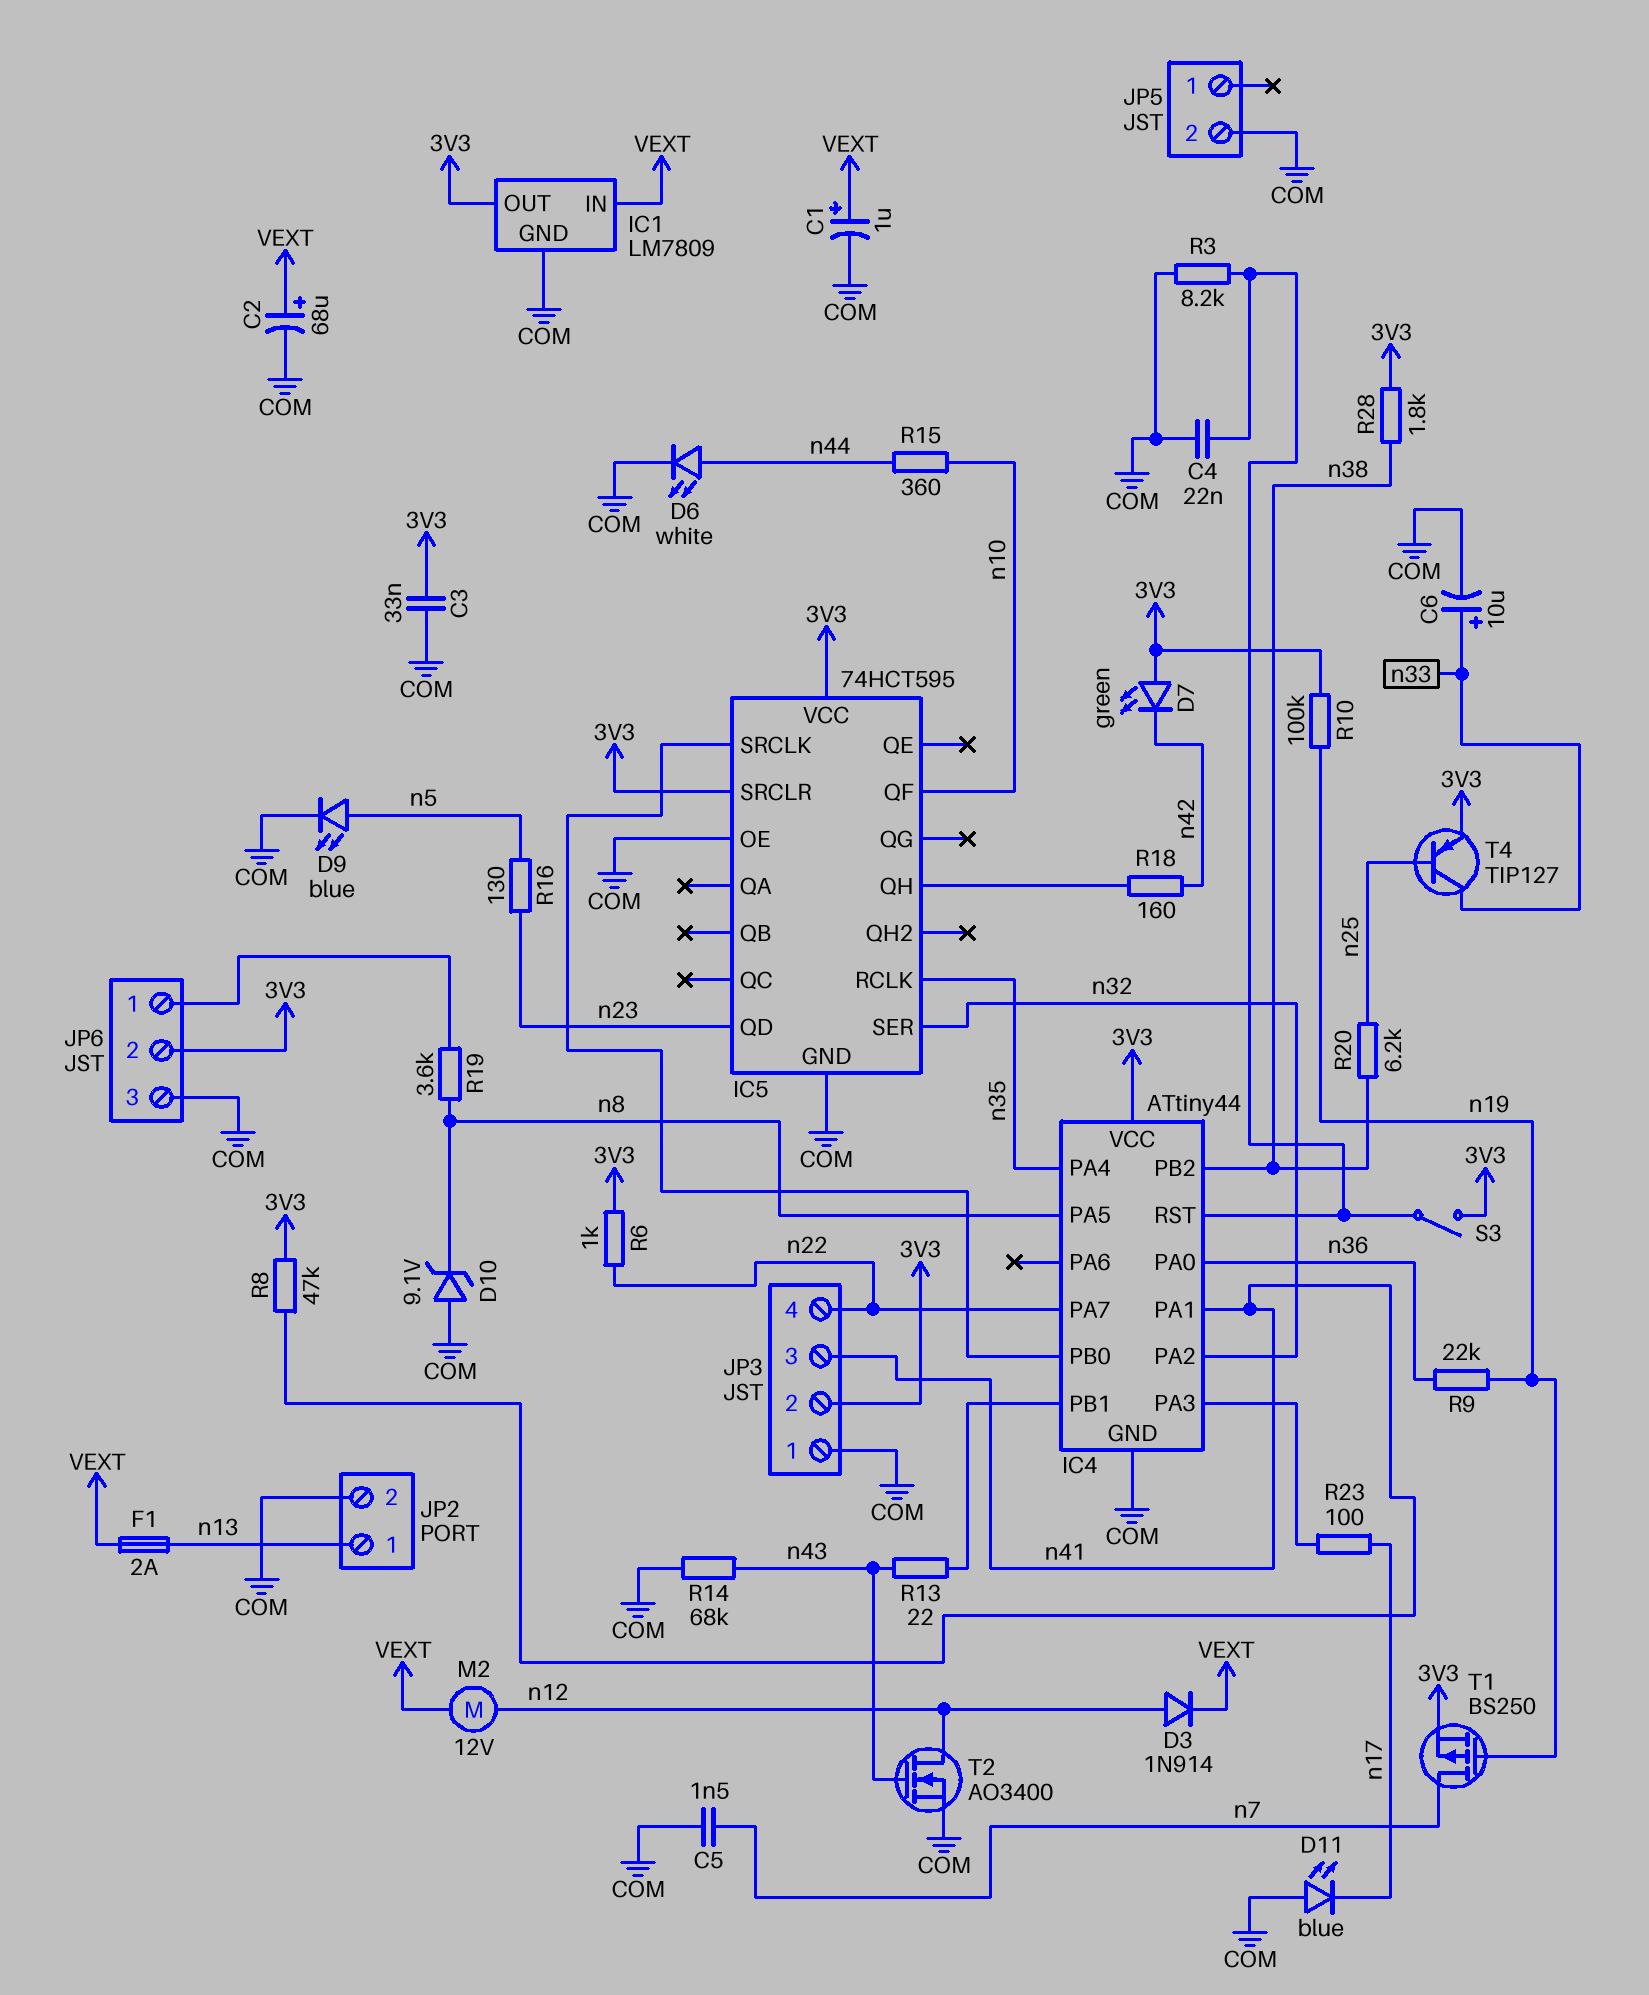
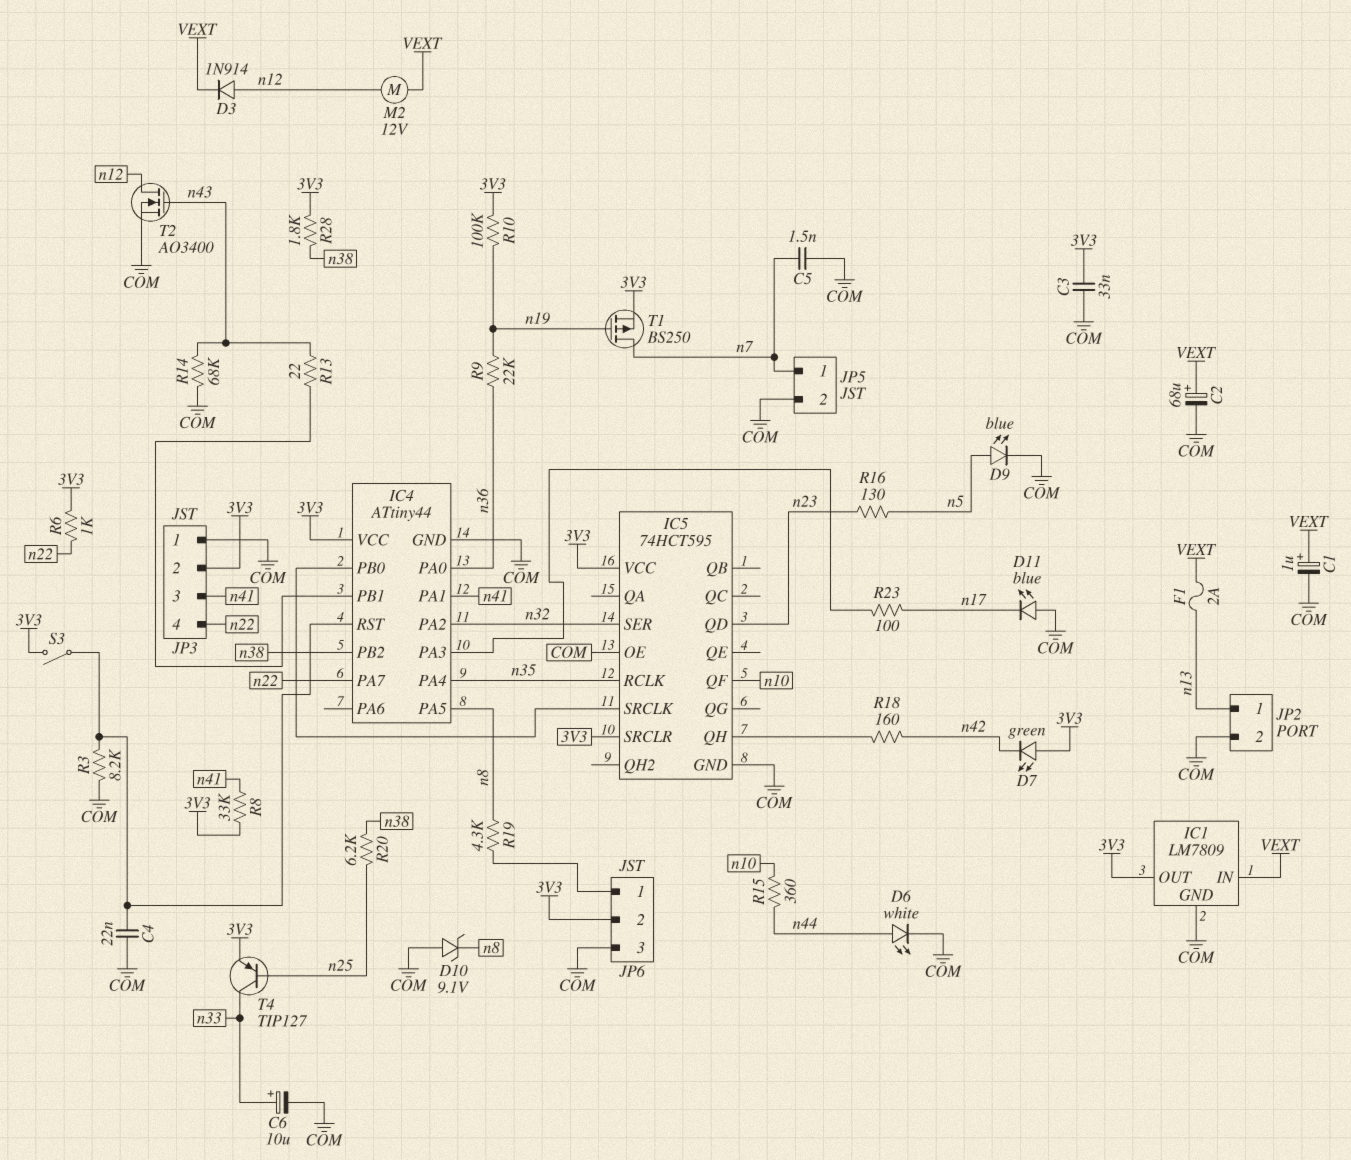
JP5 pin 1: none -> n7
R8: 47k (3V3, n41) -> 33k (3V3, n41)
R19: 3.6k (JP6/1, n8) -> 4.3k (JP6/1, n8)

